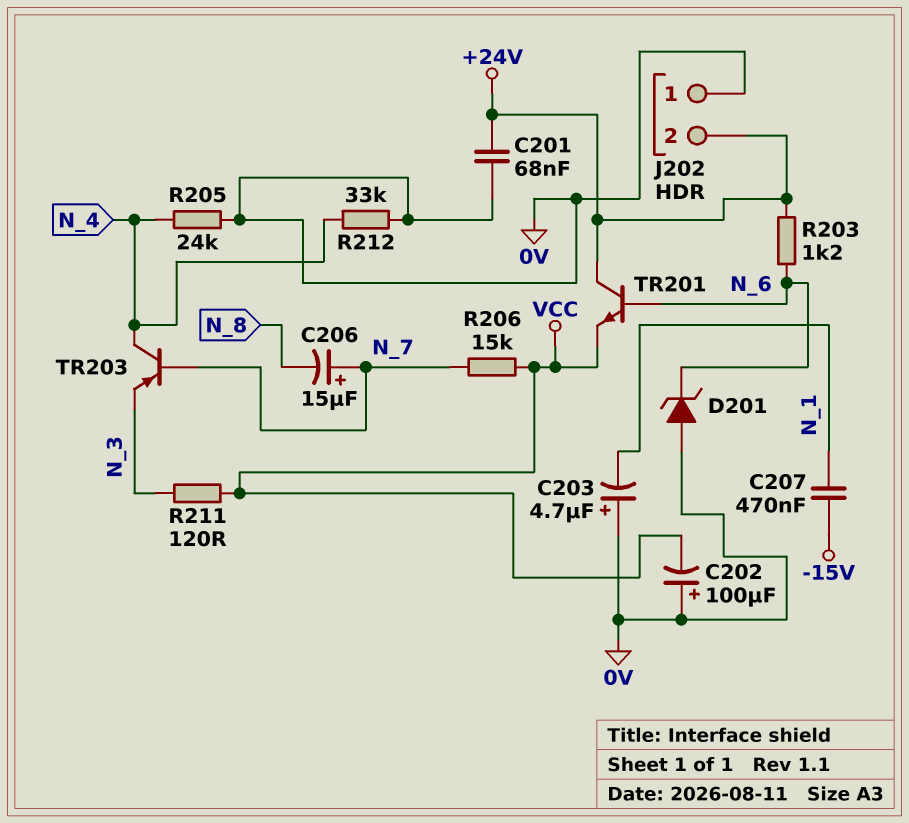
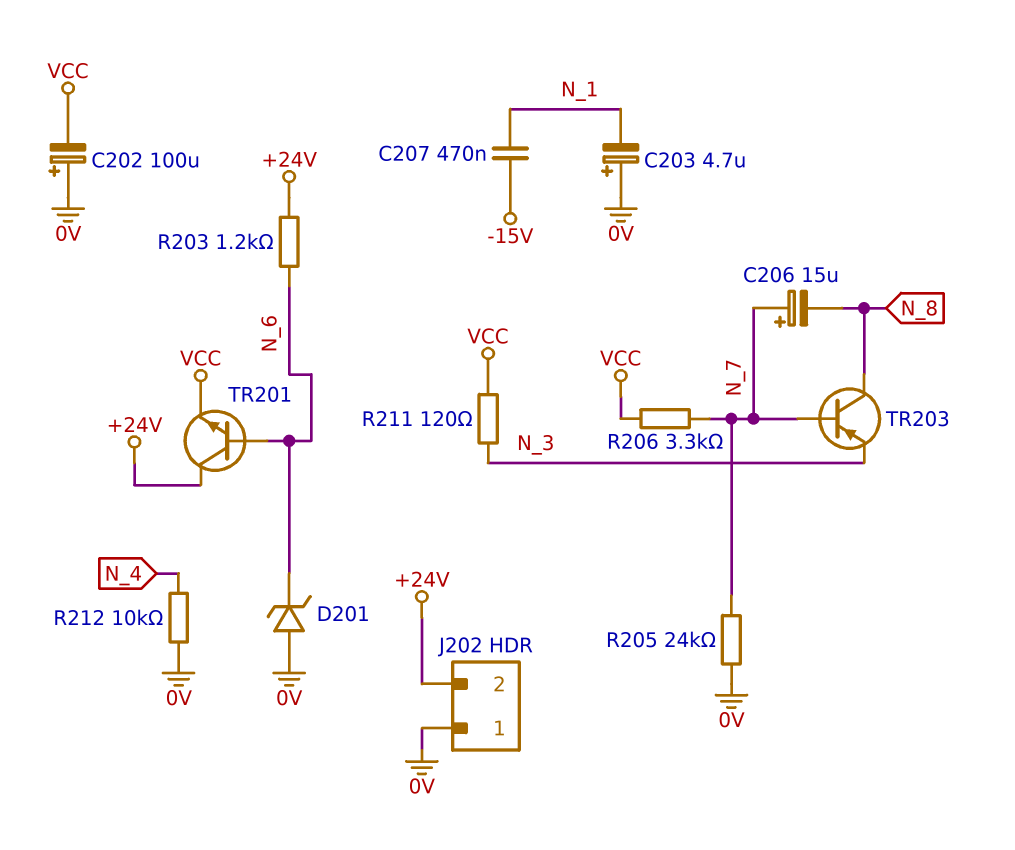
C201: 68nF (+24V, 0V) -> none
R205: 24k (0V, N_4) -> 24k (0V, N_7)
R206: 15k (N_7, VCC) -> 3.3k (N_7, VCC)
R212: 33k (0V, N_4) -> 10k (0V, N_4)
TR203: PNP (B N_7, C N_4, E N_3) -> PNP (B N_7, C N_8, E N_3)

